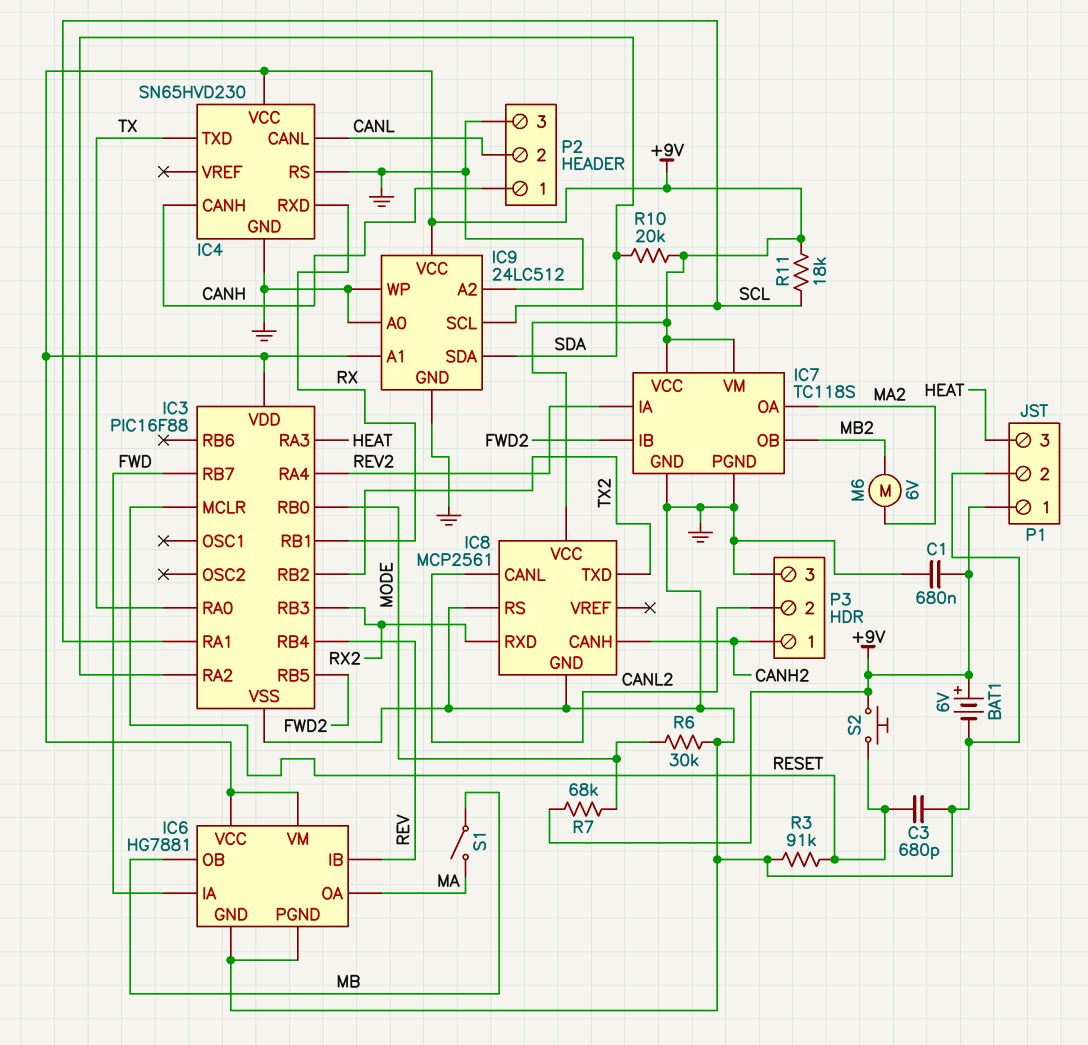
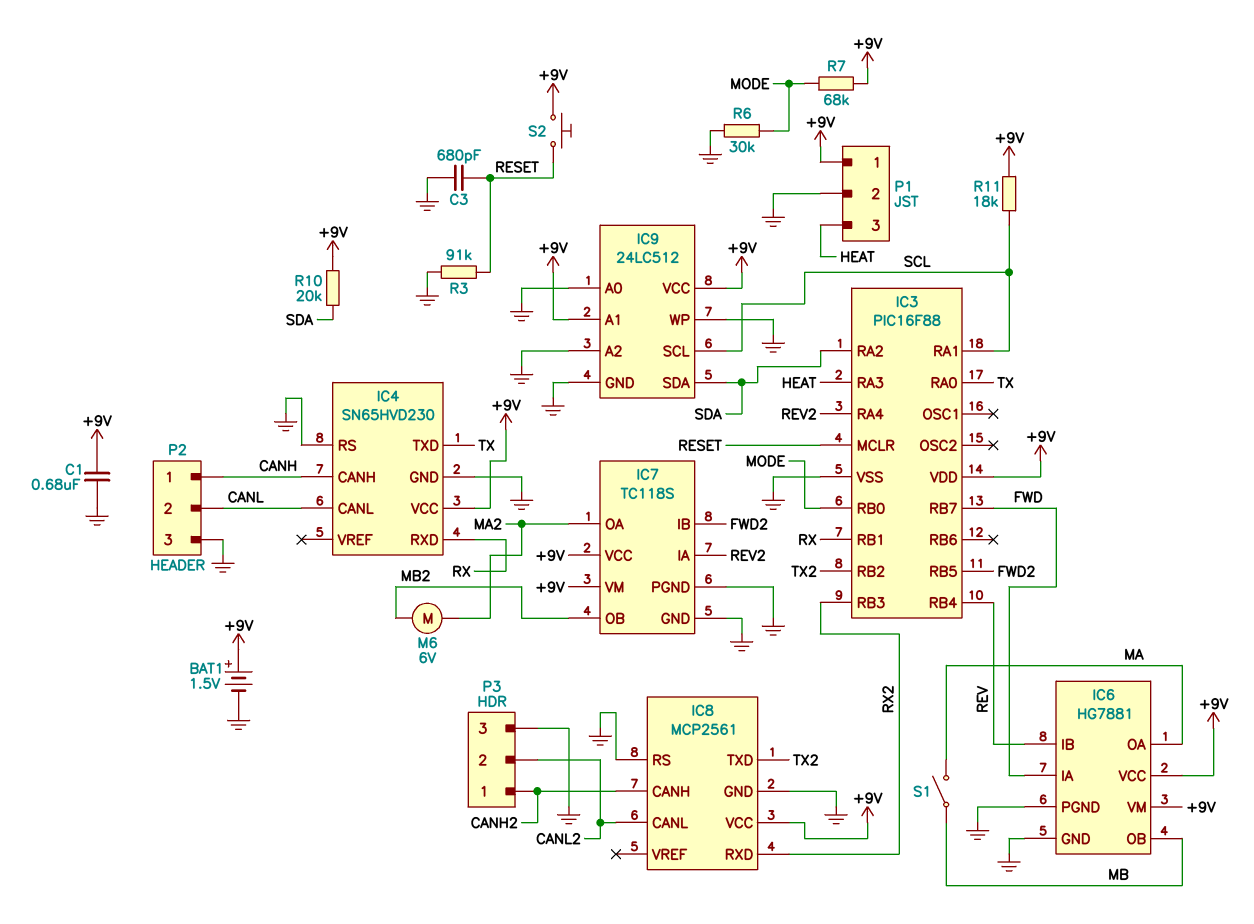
BAT1: 6V (plus +9V, minus GND) -> 1.5V (plus +9V, minus GND)

